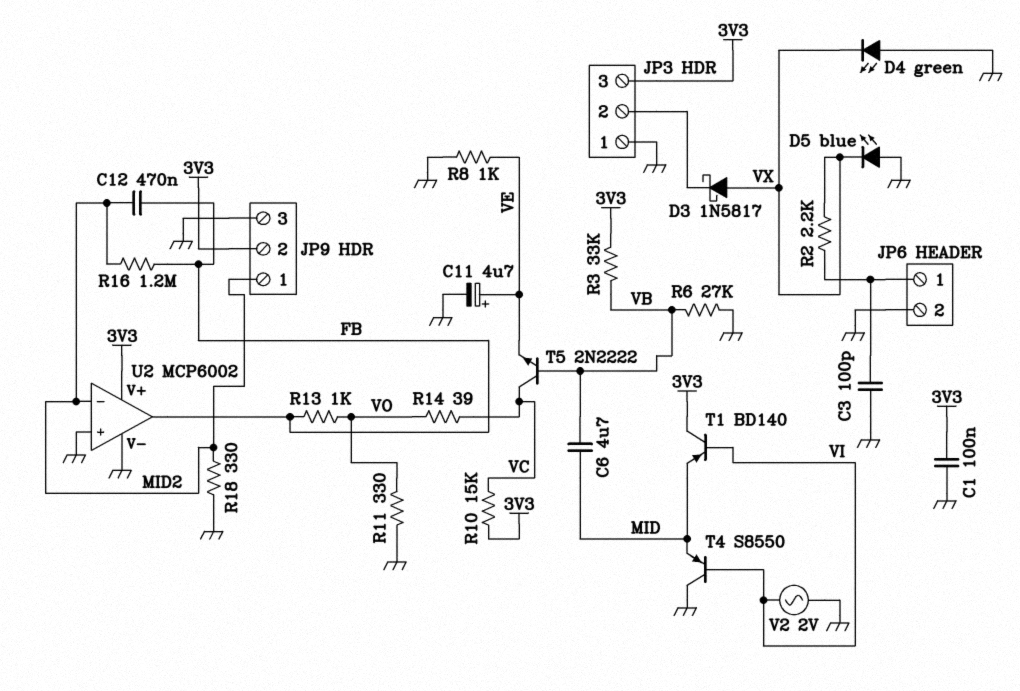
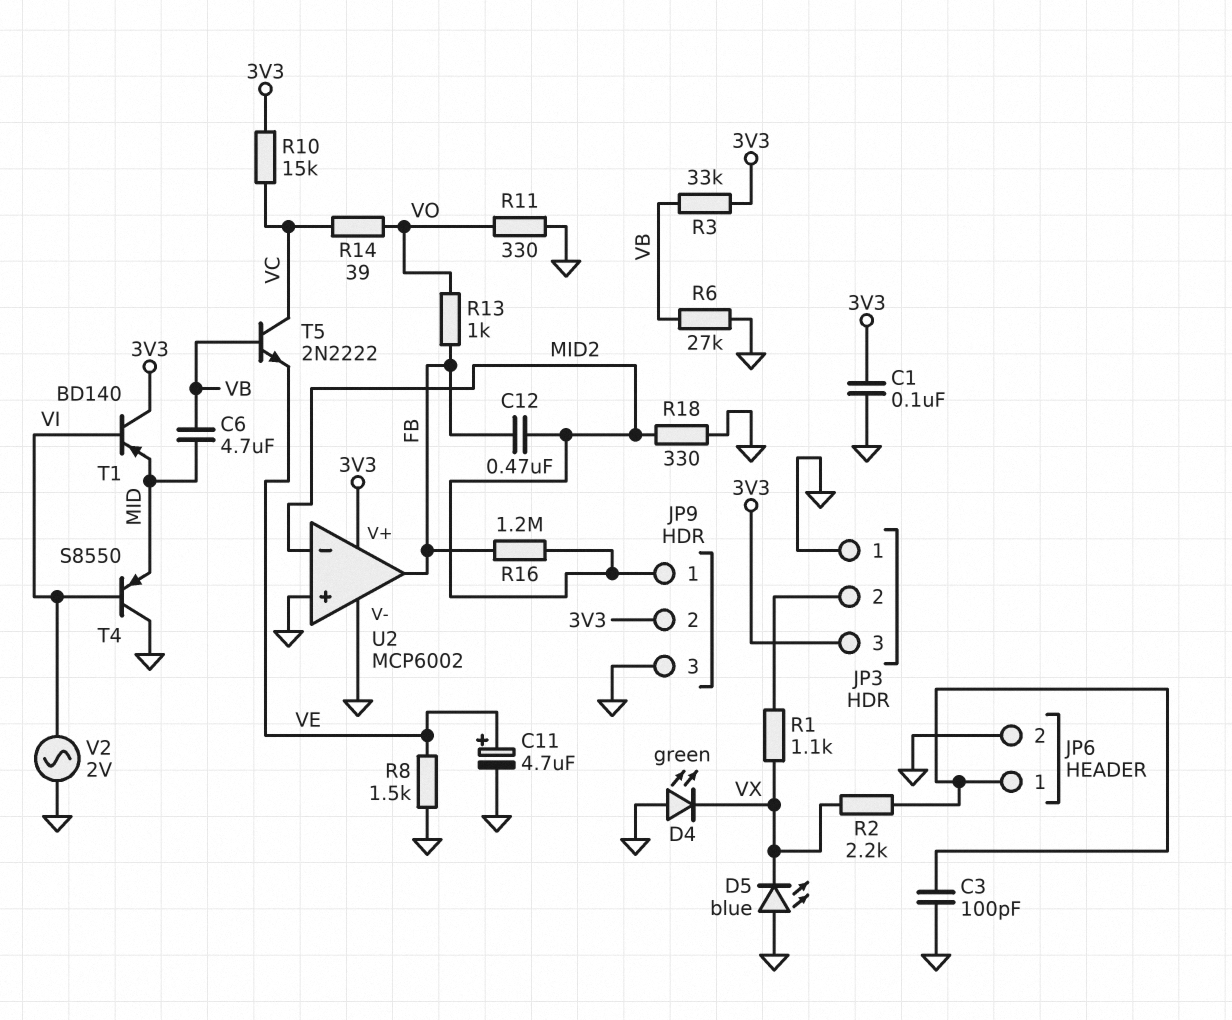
D3: schottky 1N5817 (A VX, K JP3/2) -> none
R1: none -> 1.1k (JP3/2, VX)
R8: 1k (GND, VE) -> 1.5k (GND, VE)

